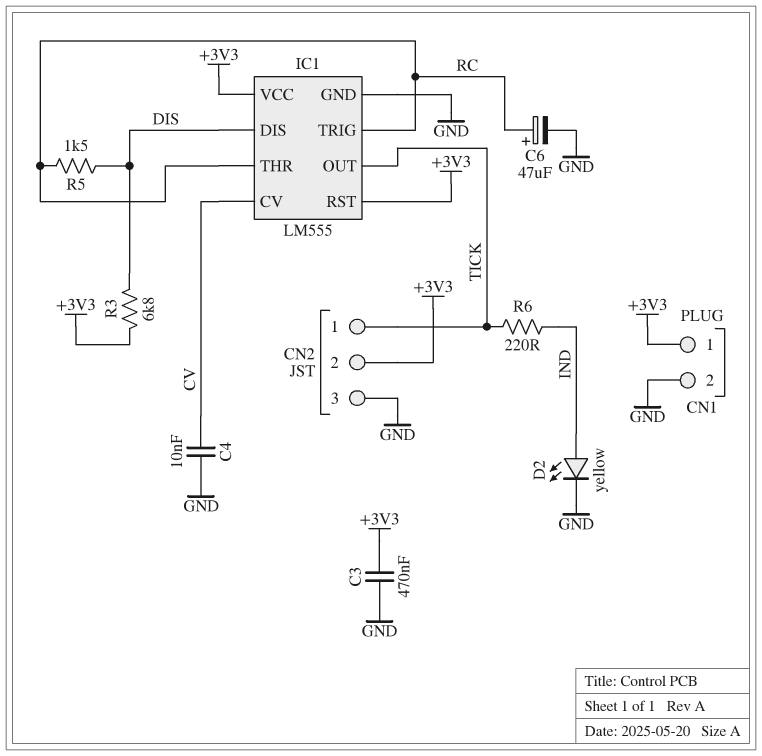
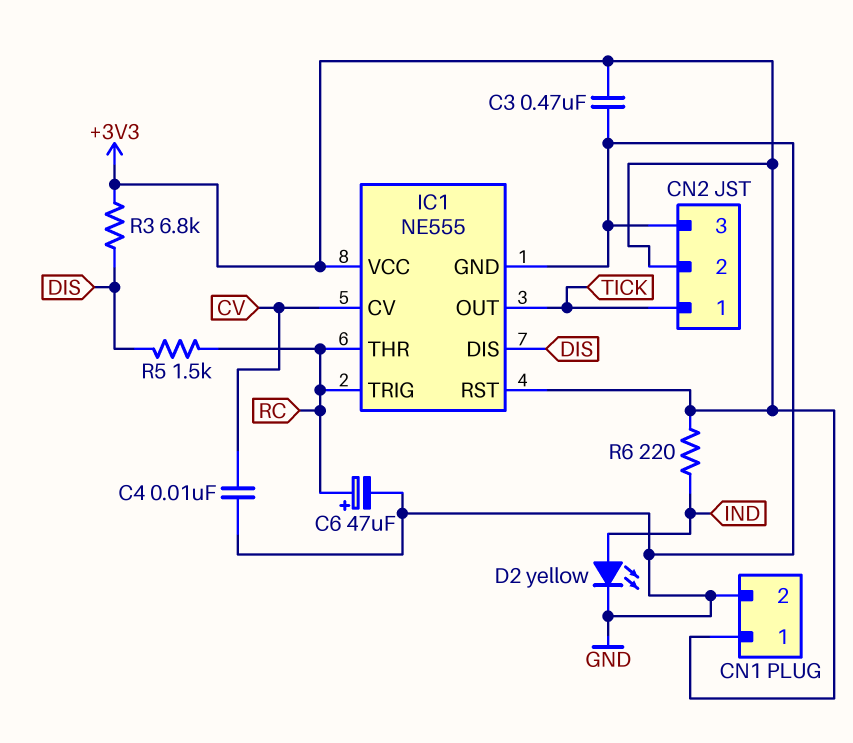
IC1: LM555 -> NE555
R6: 220 (IND, TICK) -> 220 (+3V3, IND)

